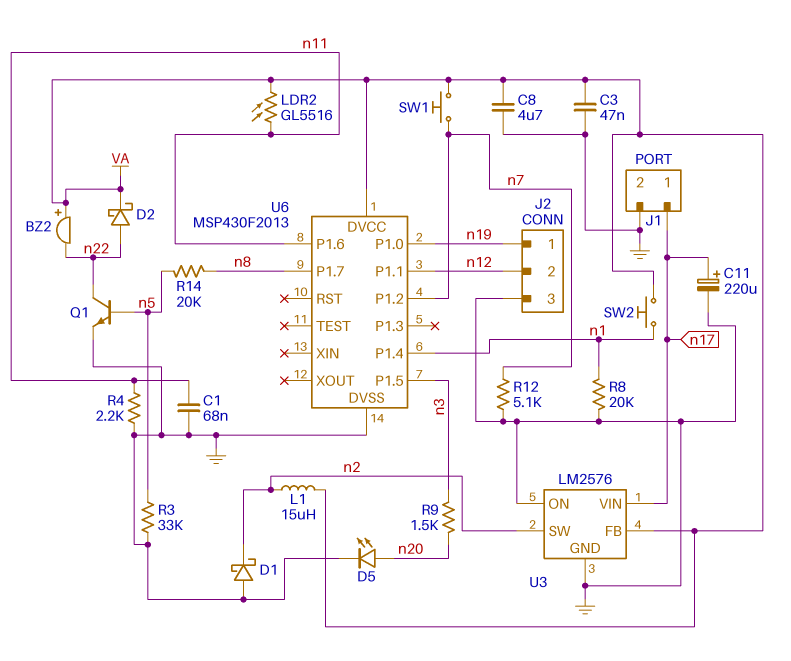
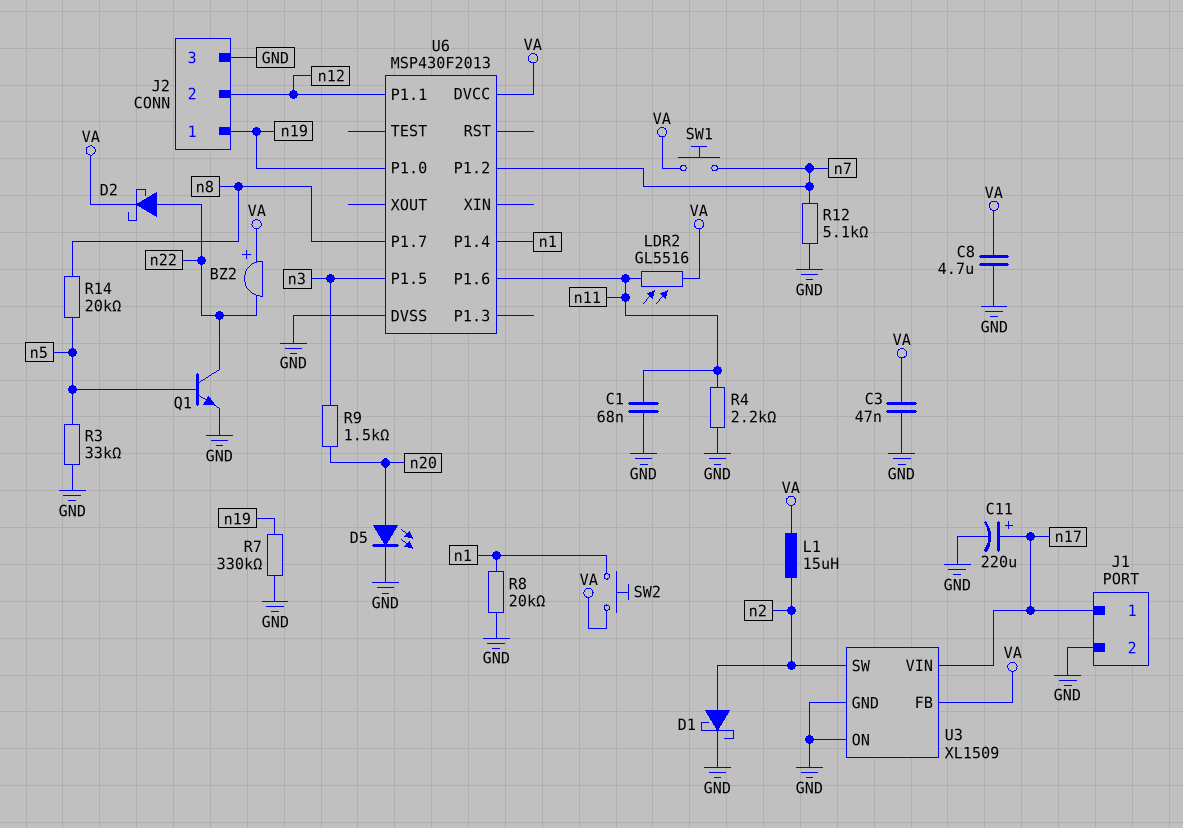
D1: schottky (A GND, K n2) -> schottky (A n2, K GND)
R7: none -> 330k (GND, n19)
U3: LM2576 -> XL1509

